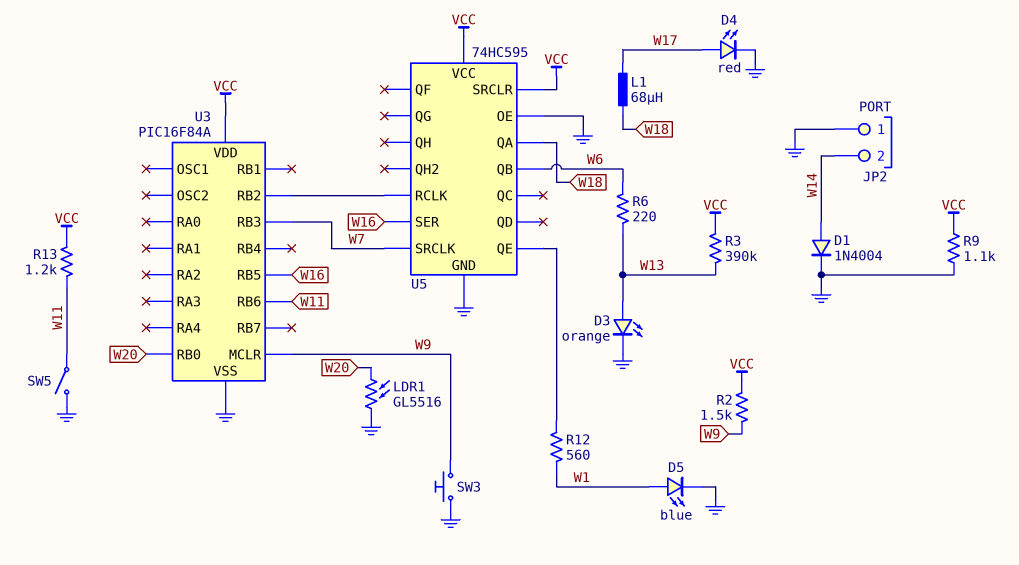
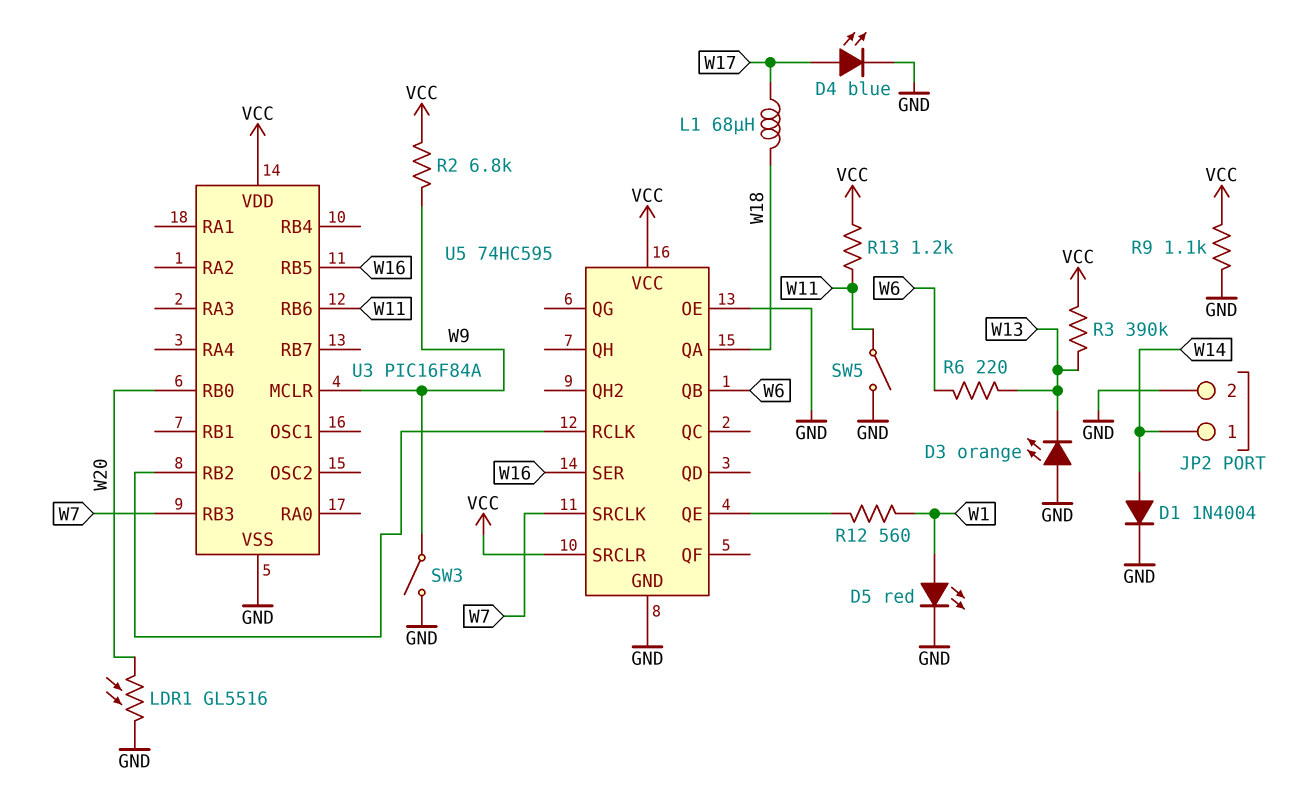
D3: LED orange (A W13, K GND) -> LED orange (A GND, K W13)
D4: LED red (A W17, K GND) -> LED blue (A W17, K GND)
D5: LED blue (A W1, K GND) -> LED red (A W1, K GND)
JP2 pin 1: GND -> W14
JP2 pin 2: W14 -> GND
R2: 1.5k (VCC, W9) -> 6.8k (VCC, W9)
SW3: button (GND, W9) -> switch (GND, W9)

